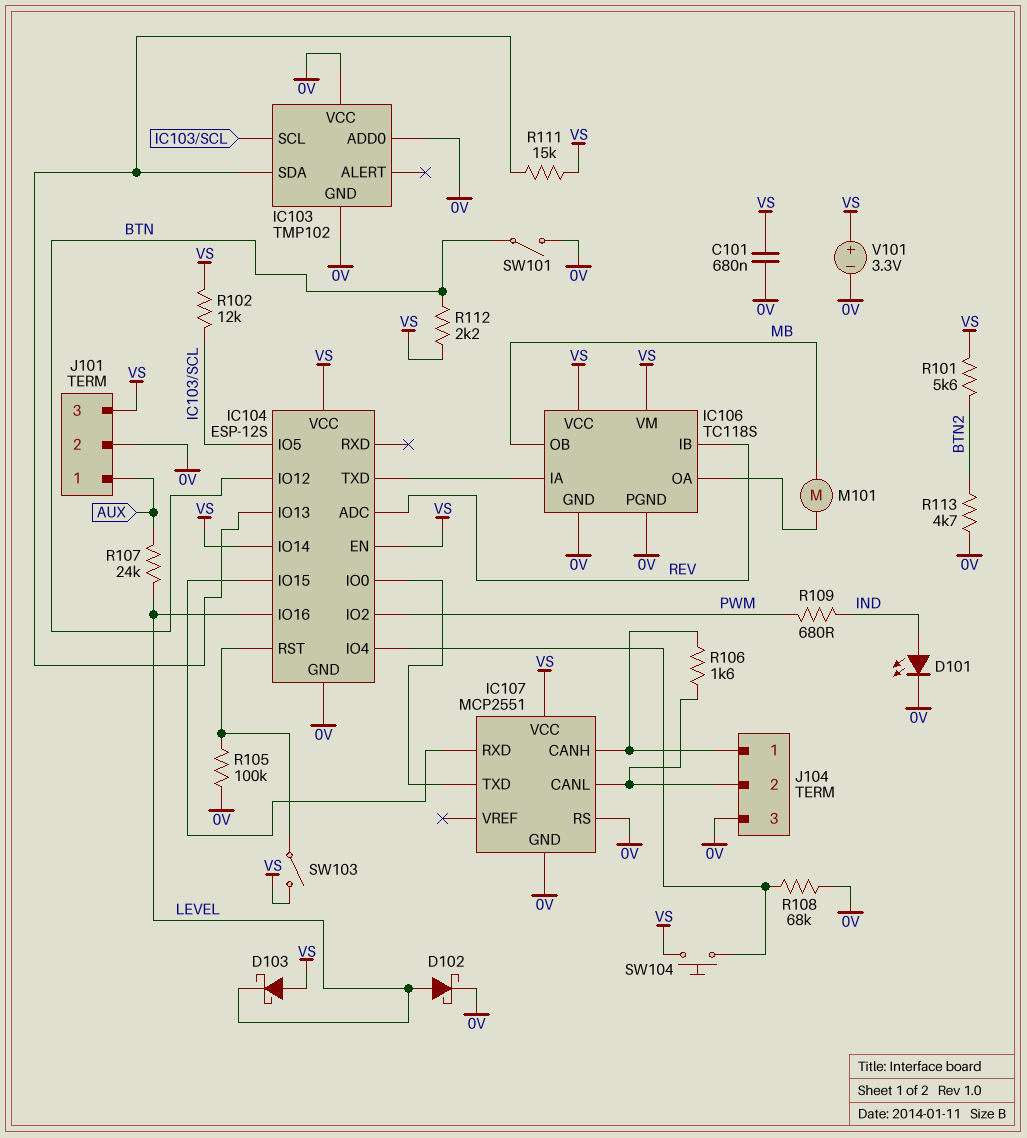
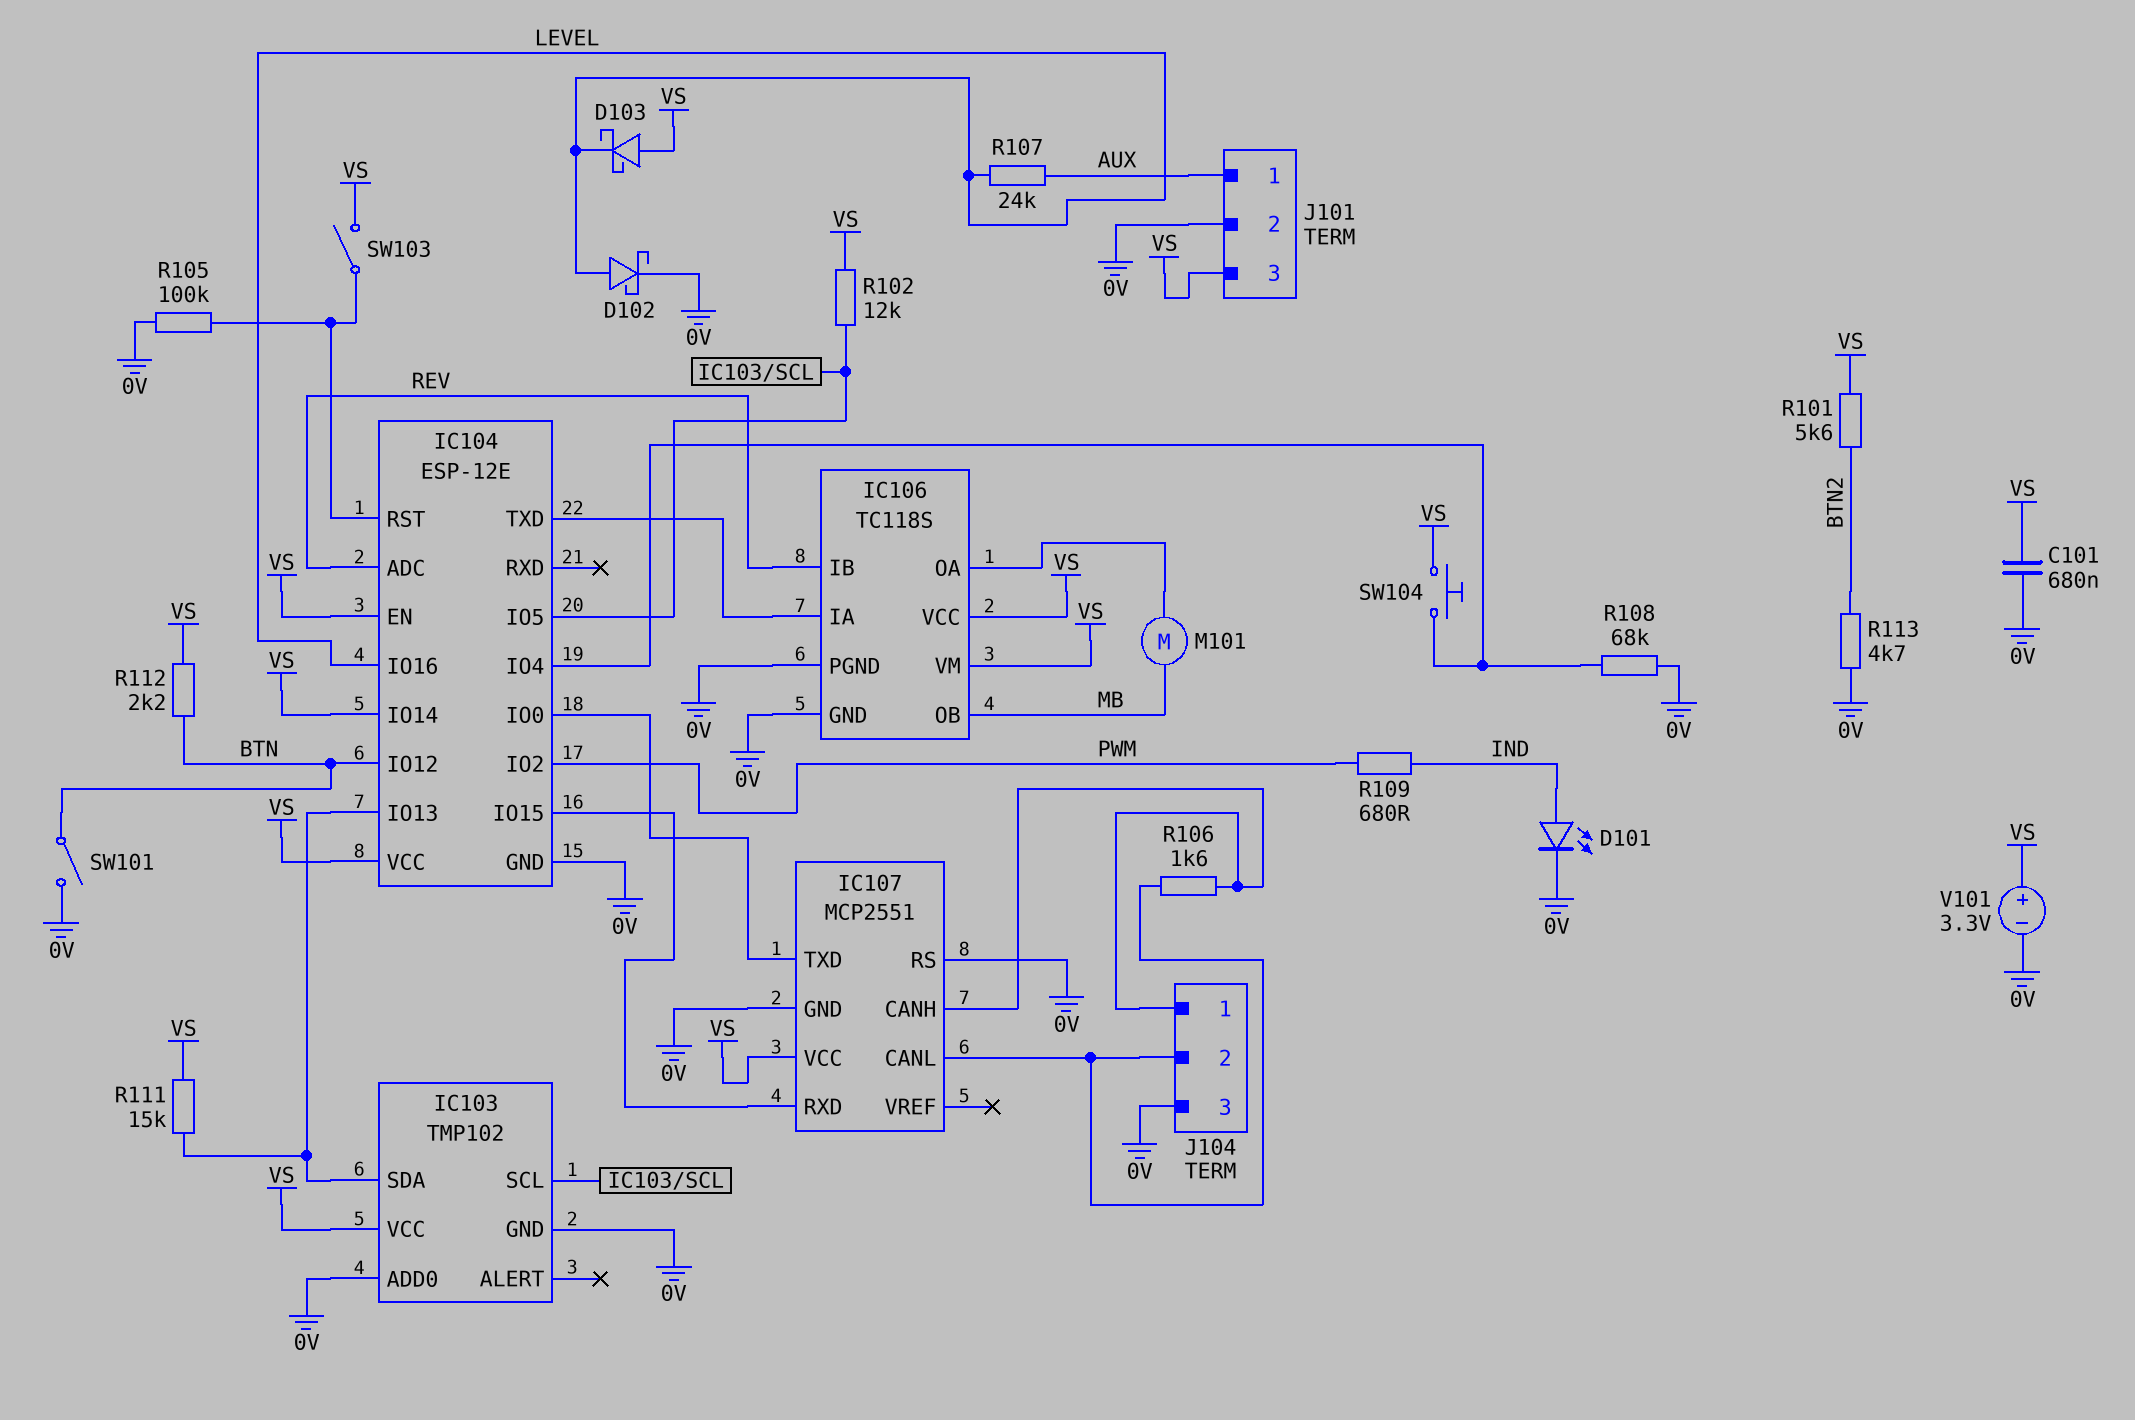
IC103 pin VCC: 0V -> VS
IC104: ESP-12S -> ESP-12E

